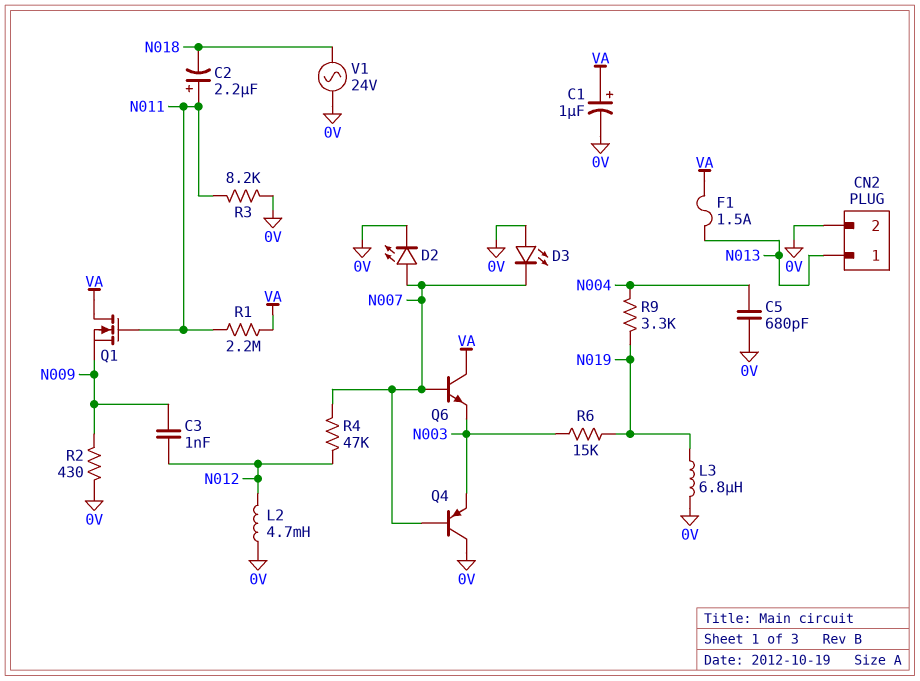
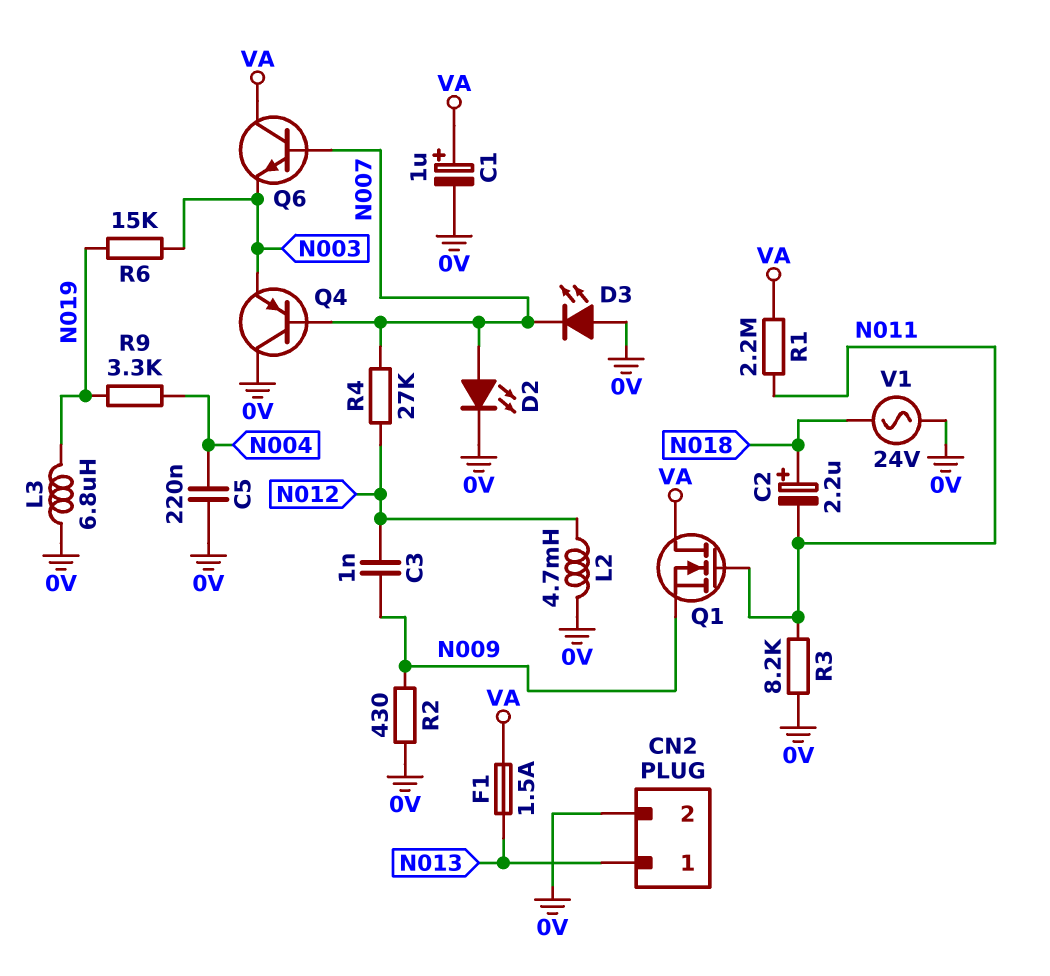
C2: 2.2uF (plus N011, minus N018) -> 2.2uF (plus N018, minus N011)
C5: 680pF (0V, N004) -> 220nF (0V, N004)
R4: 47k (N007, N012) -> 27k (N007, N012)

